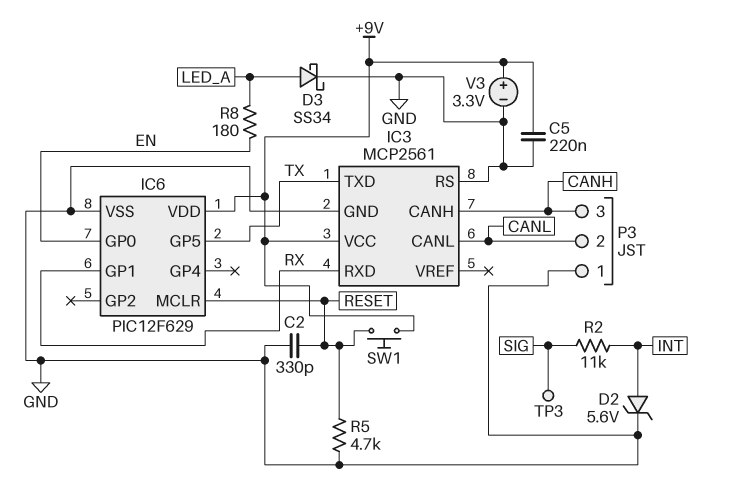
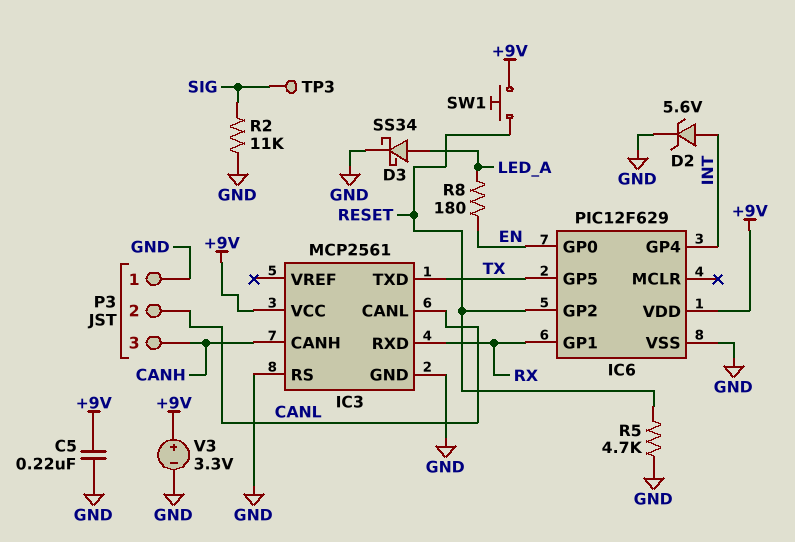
C2: 330pF (GND, RESET) -> none
IC6 pin GP2: none -> RESET
IC6 pin GP4: none -> INT
IC6 pin MCLR: RESET -> none
R2: 11k (INT, SIG) -> 11k (GND, SIG)

